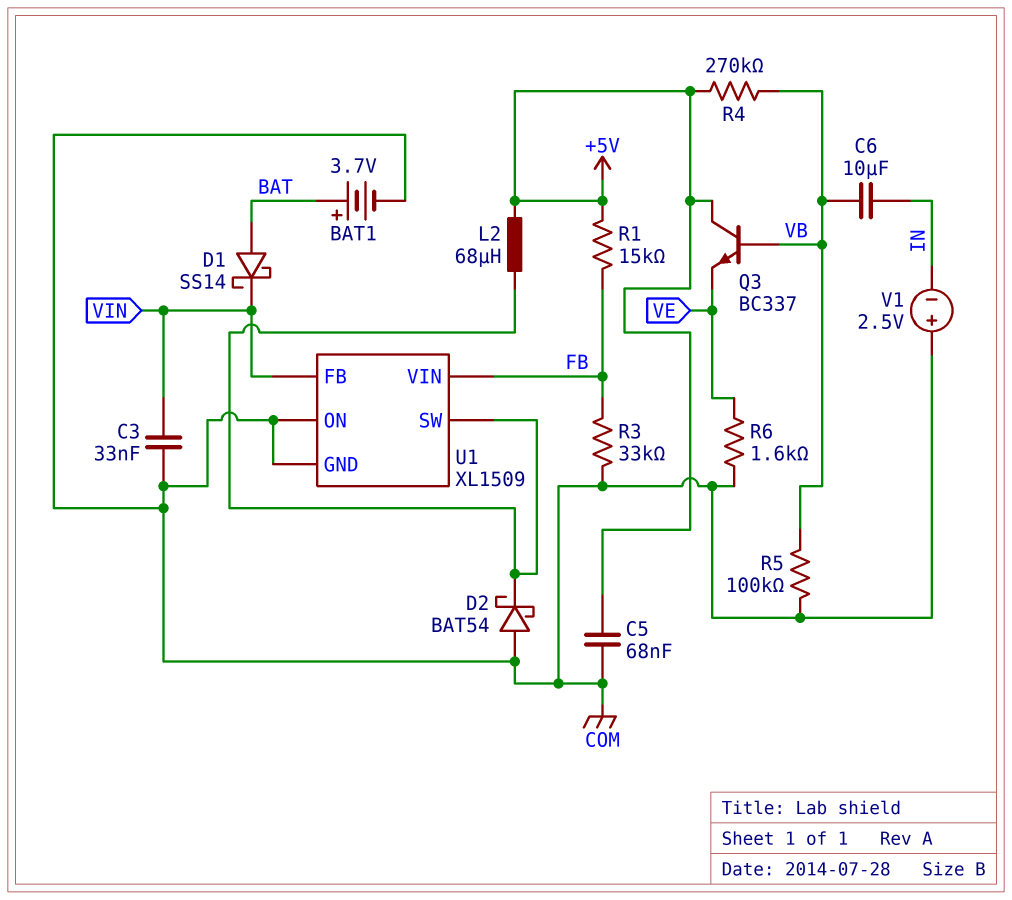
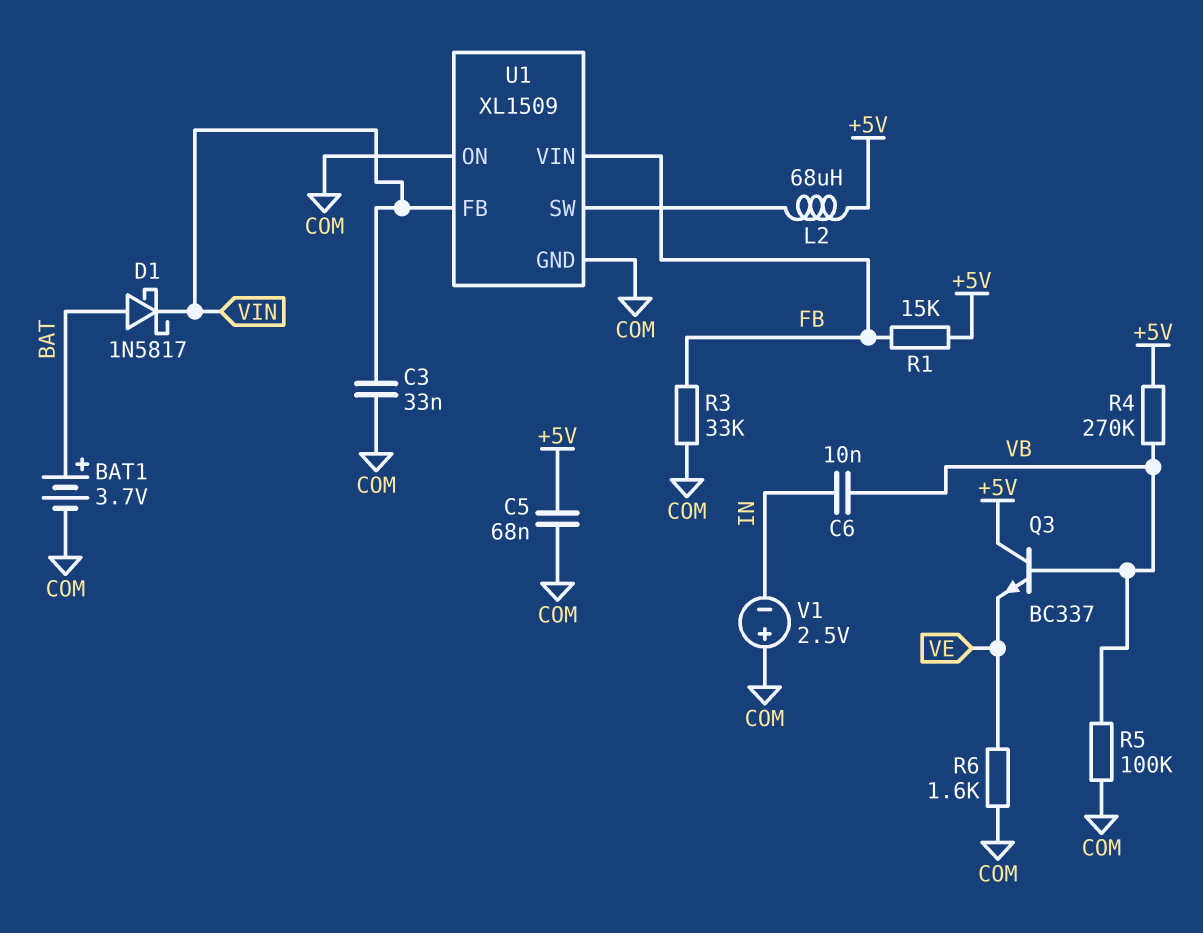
C6: 10uF (IN, VB) -> 10nF (IN, VB)
D1: schottky SS14 (A BAT, K VIN) -> schottky 1N5817 (A BAT, K VIN)
D2: schottky BAT54 (A COM, K U1/SW) -> none

